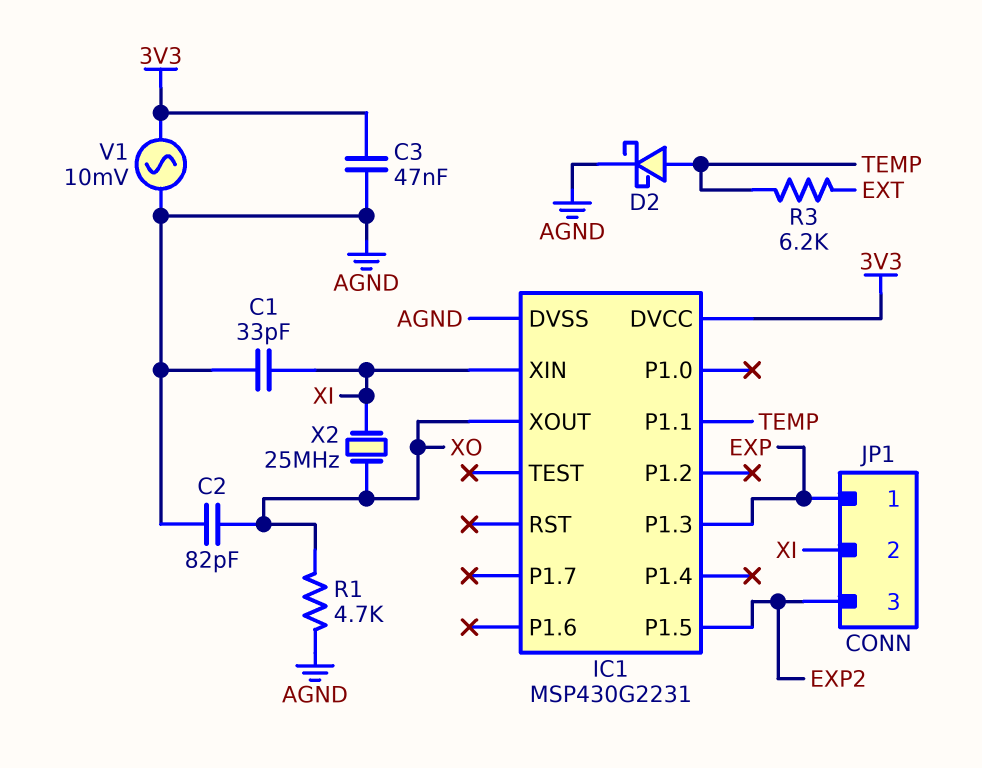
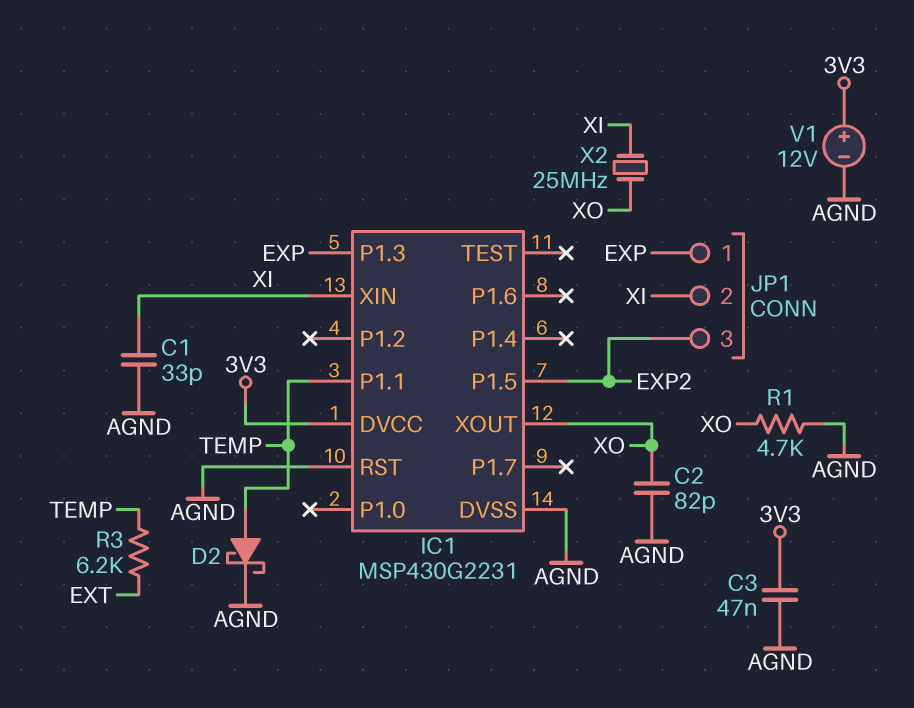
IC1 pin RST: none -> AGND
V1: AC 10mV (3V3, AGND) -> 12V (plus 3V3, minus AGND)

